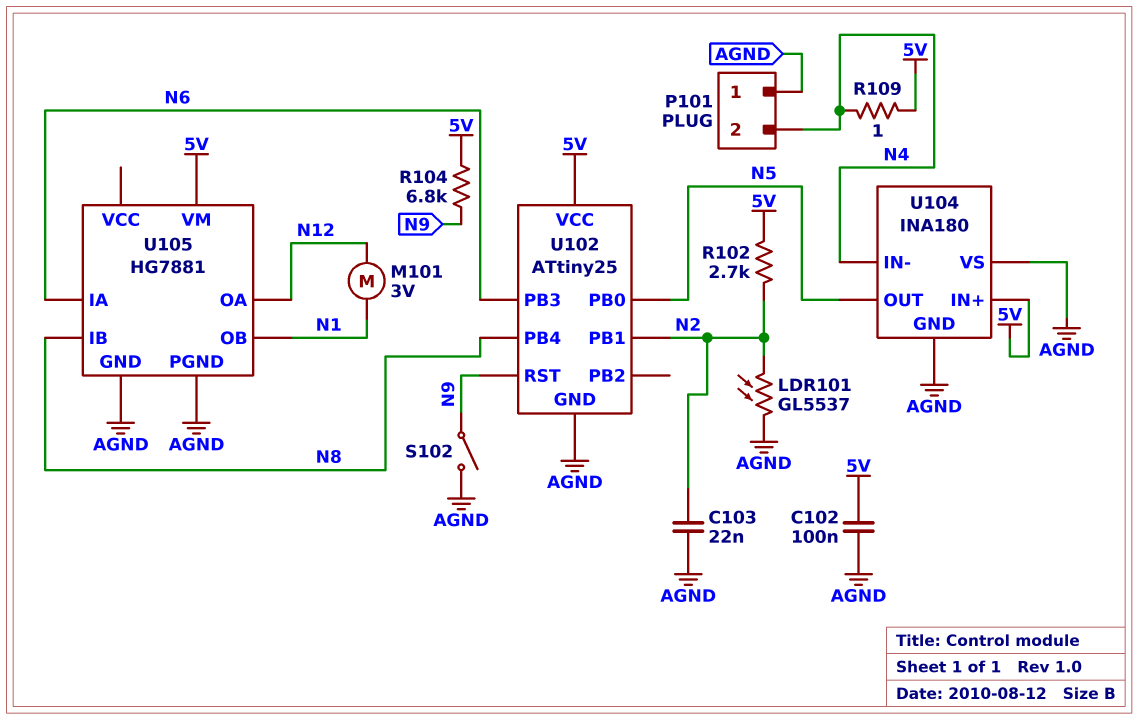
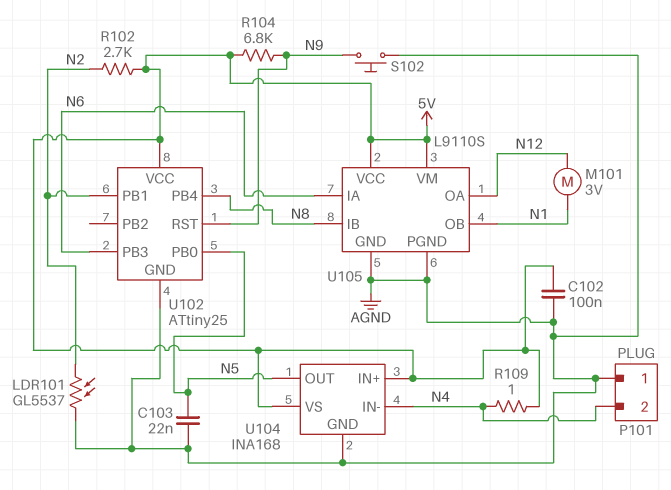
C103: 22nF (AGND, N2) -> 22nF (AGND, N5)
S102: switch (AGND, N9) -> button (AGND, N9)
U104: INA180 -> INA168
U104 pin VS: AGND -> 5V
U105: HG7881 -> L9110S
U105 pin VCC: none -> 5V

